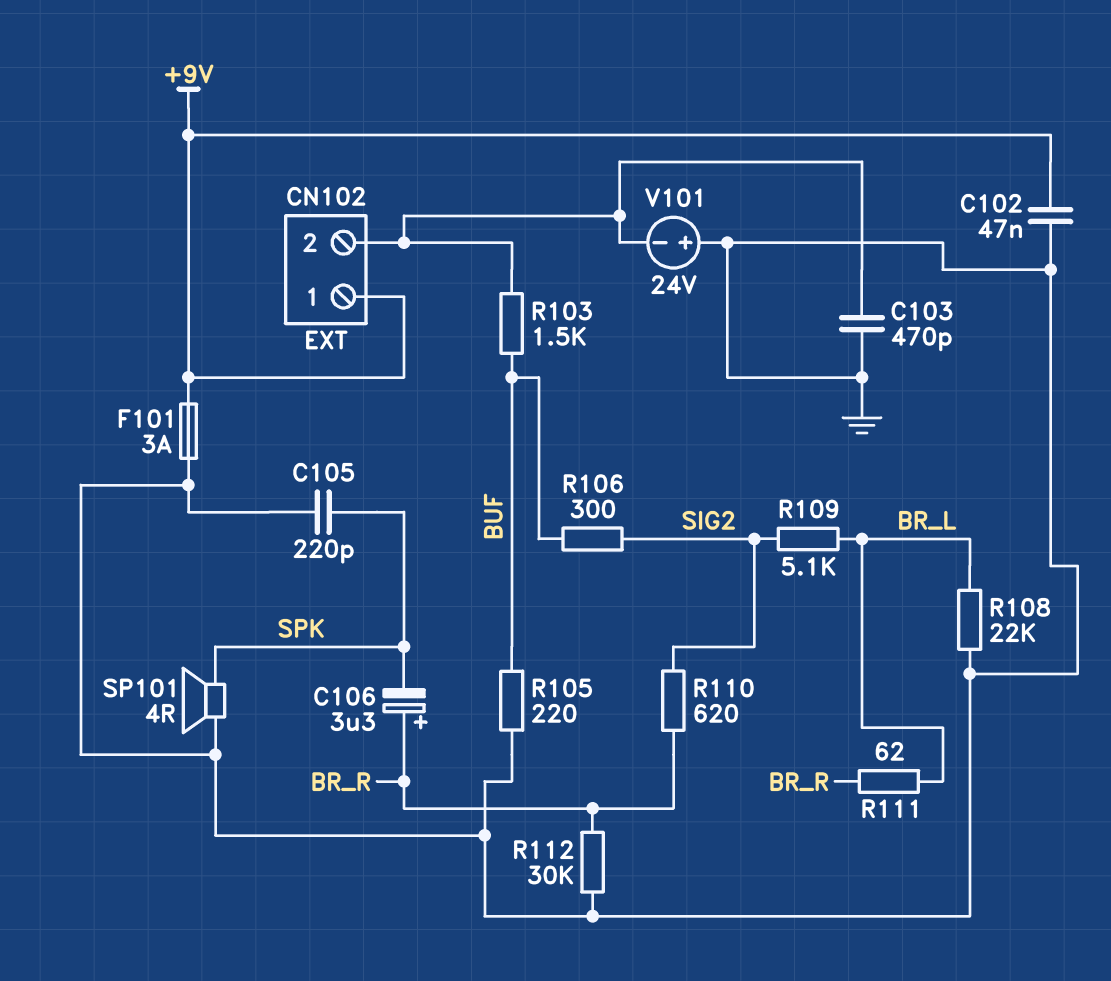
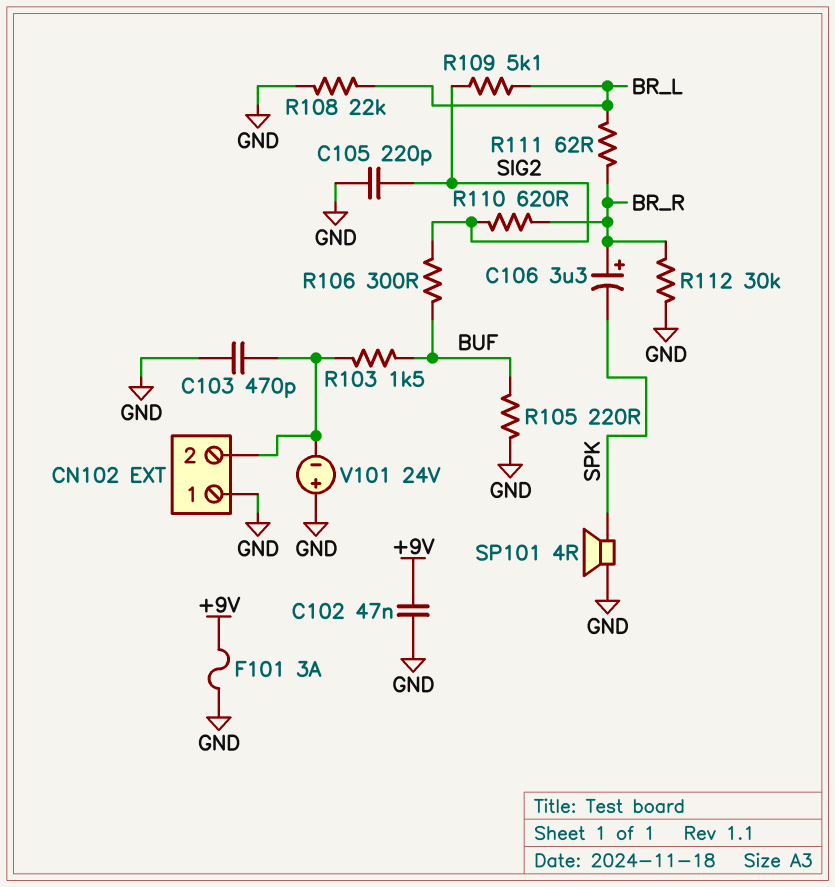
C105: 220pF (GND, SPK) -> 220pF (GND, SIG2)
CN102 pin 1: +9V -> GND

